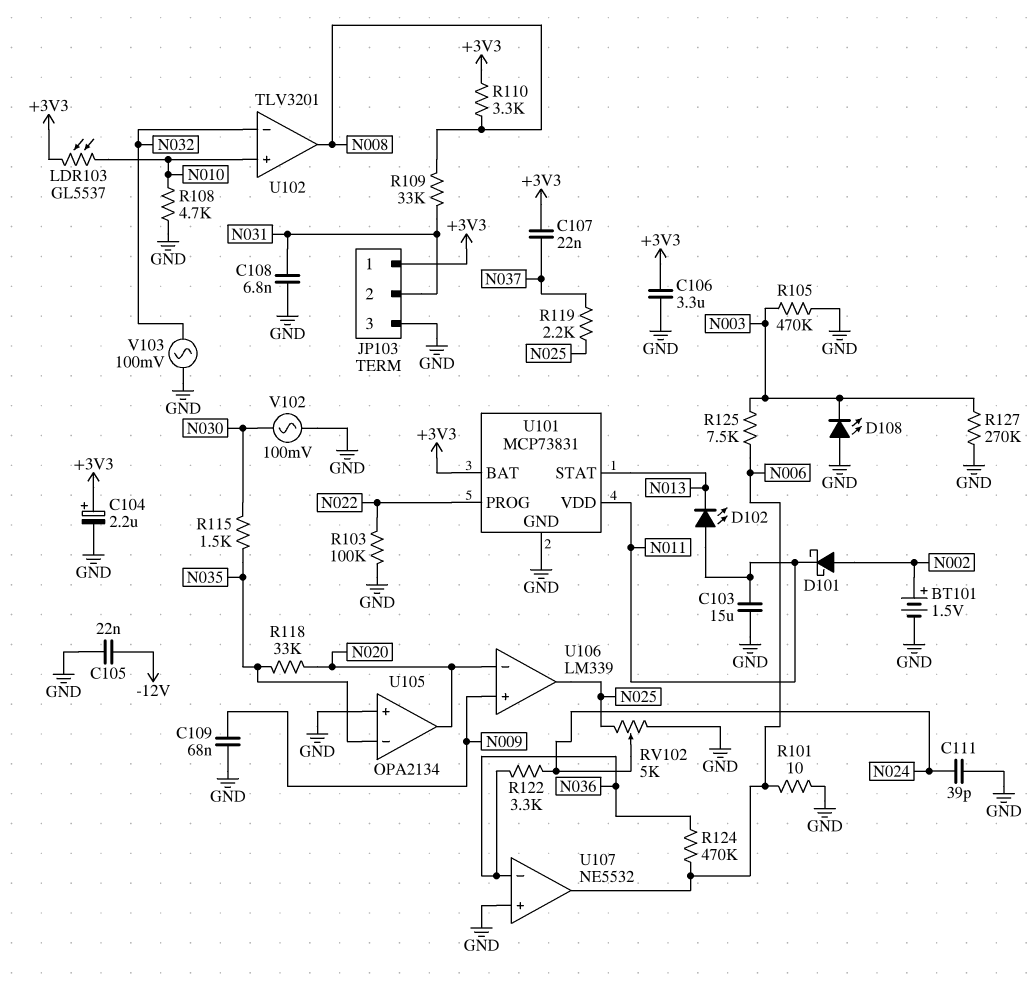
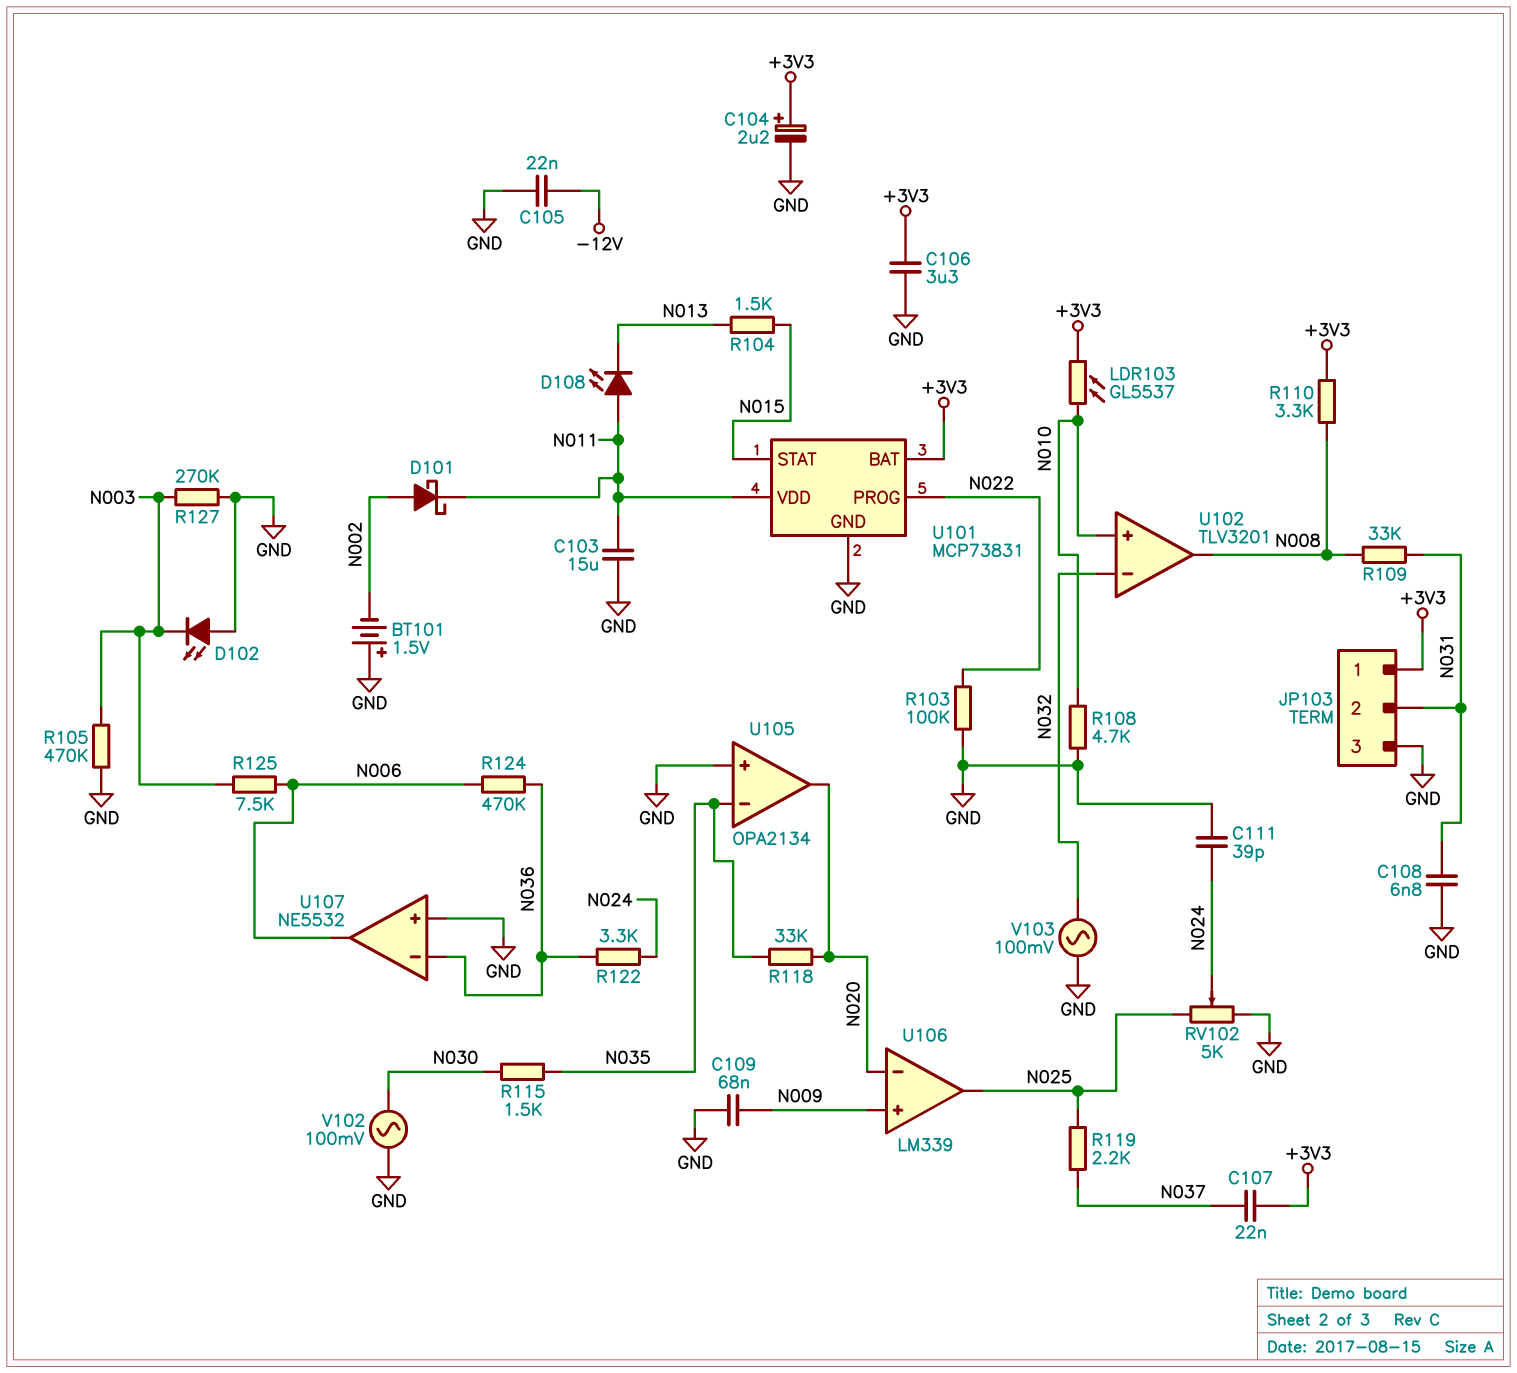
BT101: 1.5V (plus N002, minus GND) -> 1.5V (plus GND, minus N002)
D102: LED (A N011, K N013) -> LED (A GND, K N003)
D108: LED (A GND, K N003) -> LED (A N011, K N013)
R101: 10 (GND, N006) -> none
R104: none -> 1.5k (N013, N015)
U101 pin STAT: N013 -> N015

